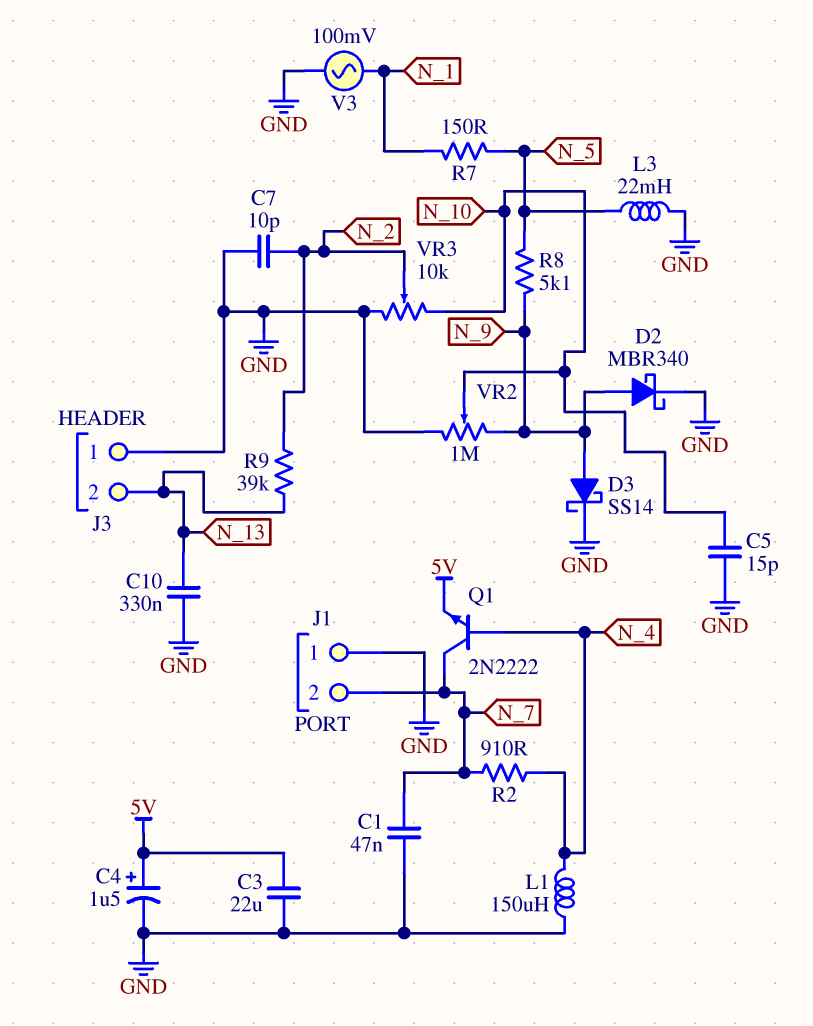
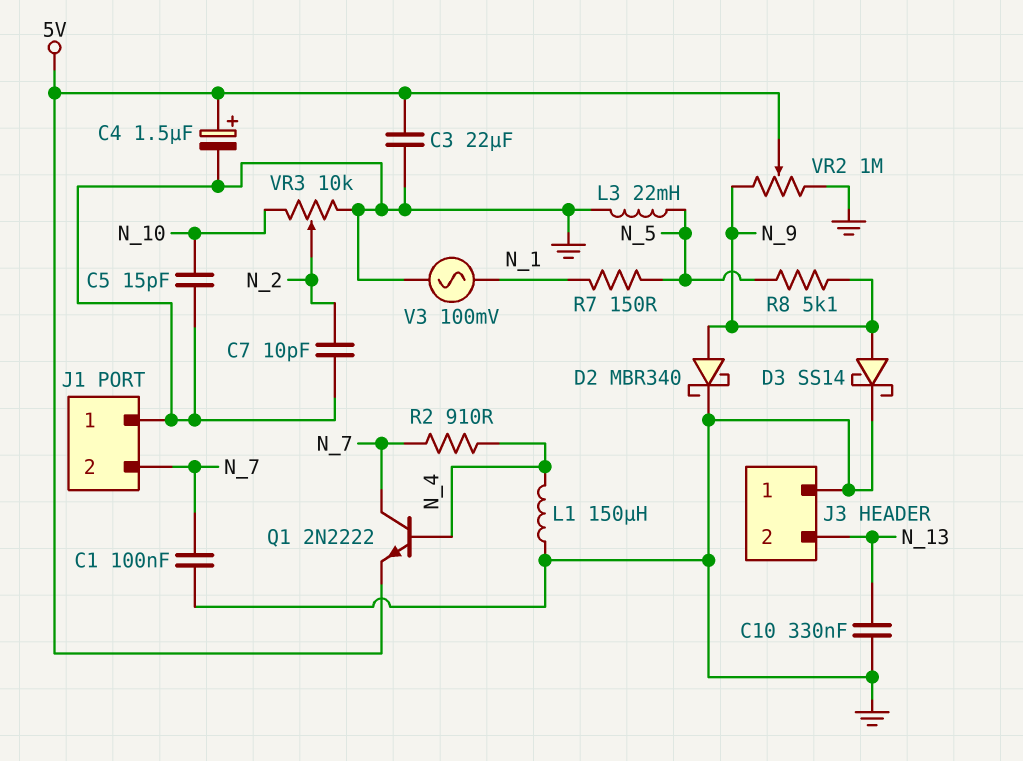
C1: 47nF (GND, N_7) -> 100nF (GND, N_7)
R9: 39k (N_2, N_13) -> none
VR2: 1M (GND, N_9, wiper N_10) -> 1M (GND, N_9, wiper 5V)

